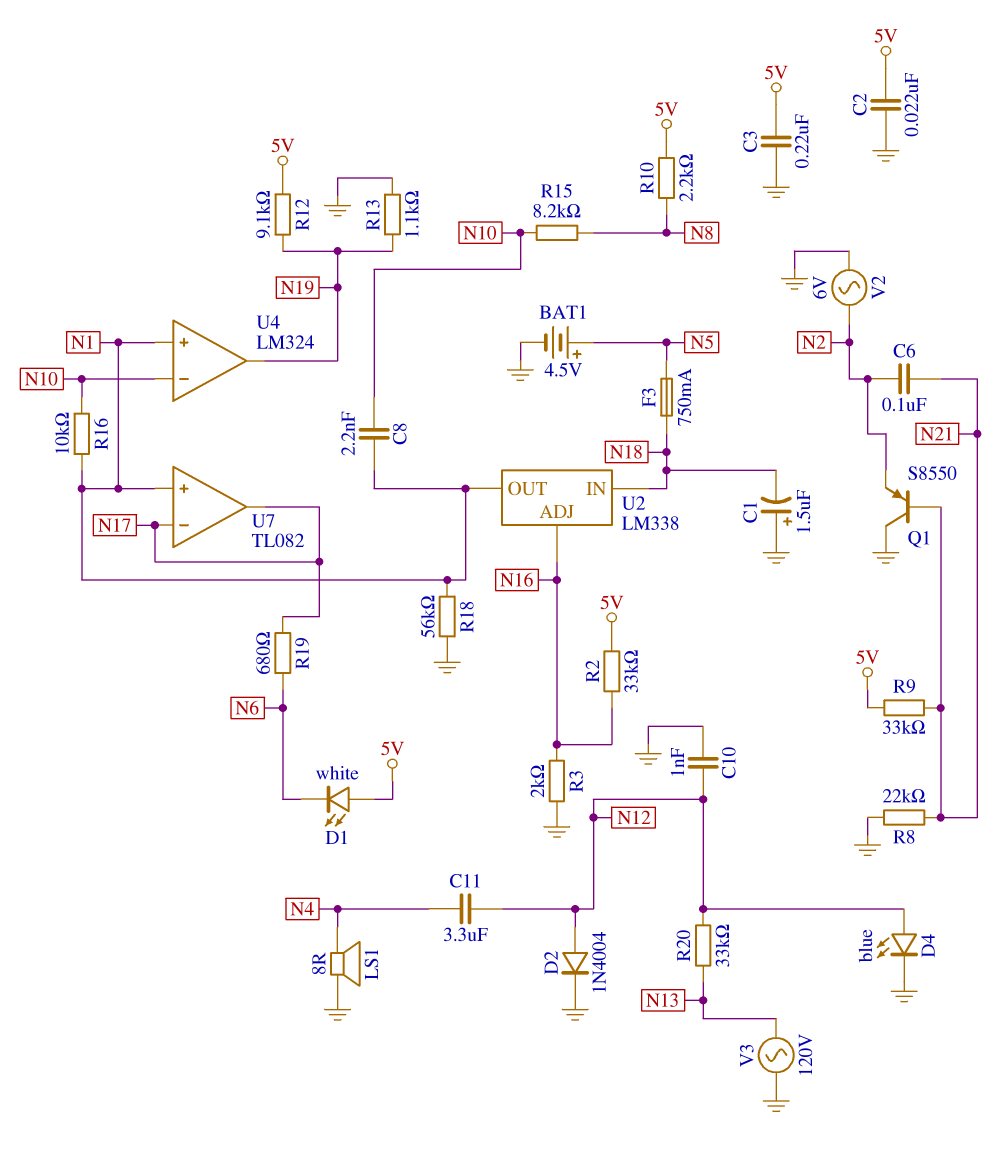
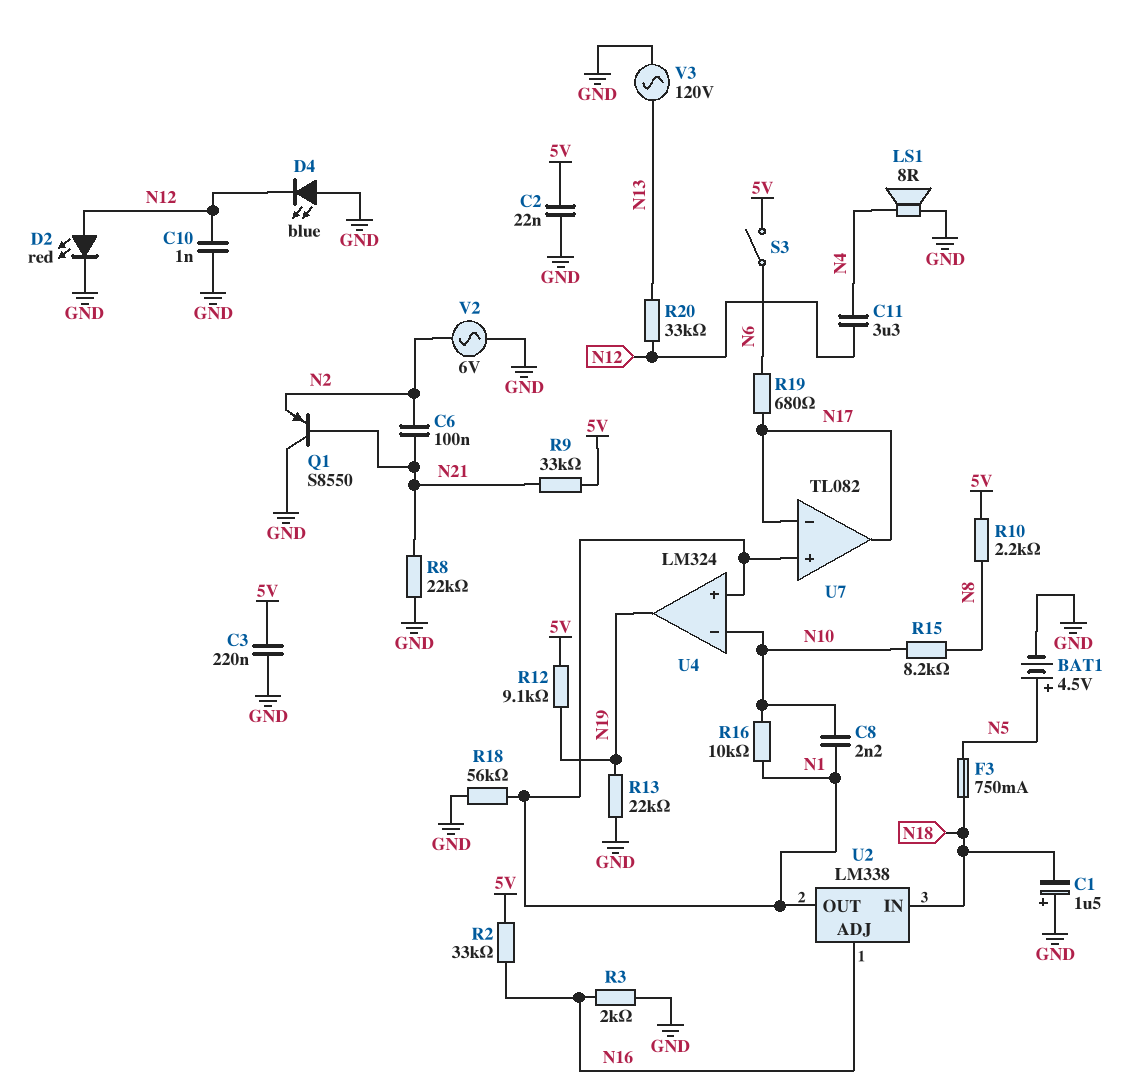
D1: LED white (A 5V, K N6) -> none
D2: diode 1N4004 (A N12, K GND) -> LED red (A N12, K GND)
D4: LED blue (A N12, K GND) -> LED blue (A GND, K N12)
R13: 1.1k (GND, N19) -> 22k (GND, N19)
S3: none -> switch (5V, N6)

